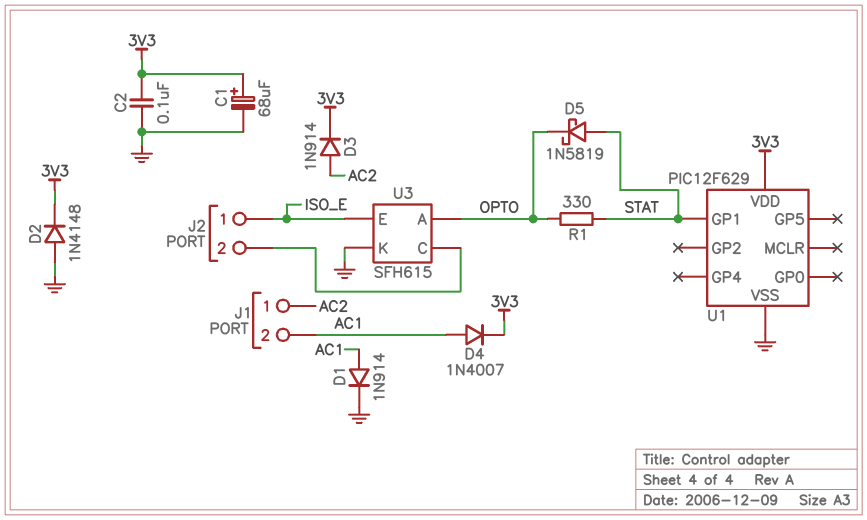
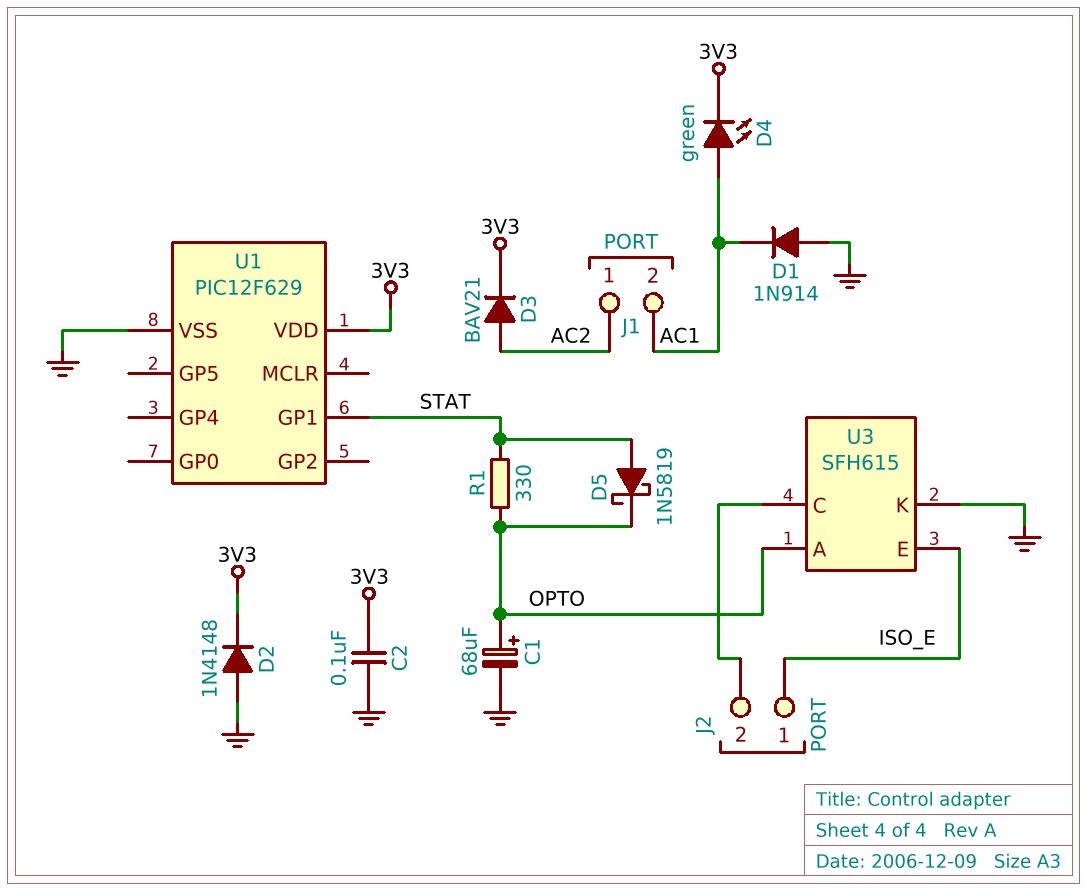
C1: 68uF (plus 3V3, minus GND) -> 68uF (plus OPTO, minus GND)
D1: diode 1N914 (A AC1, K GND) -> diode 1N914 (A GND, K AC1)
D3: diode 1N914 (A AC2, K 3V3) -> diode BAV21 (A AC2, K 3V3)
D4: diode 1N4007 (A AC1, K 3V3) -> LED green (A AC1, K 3V3)

